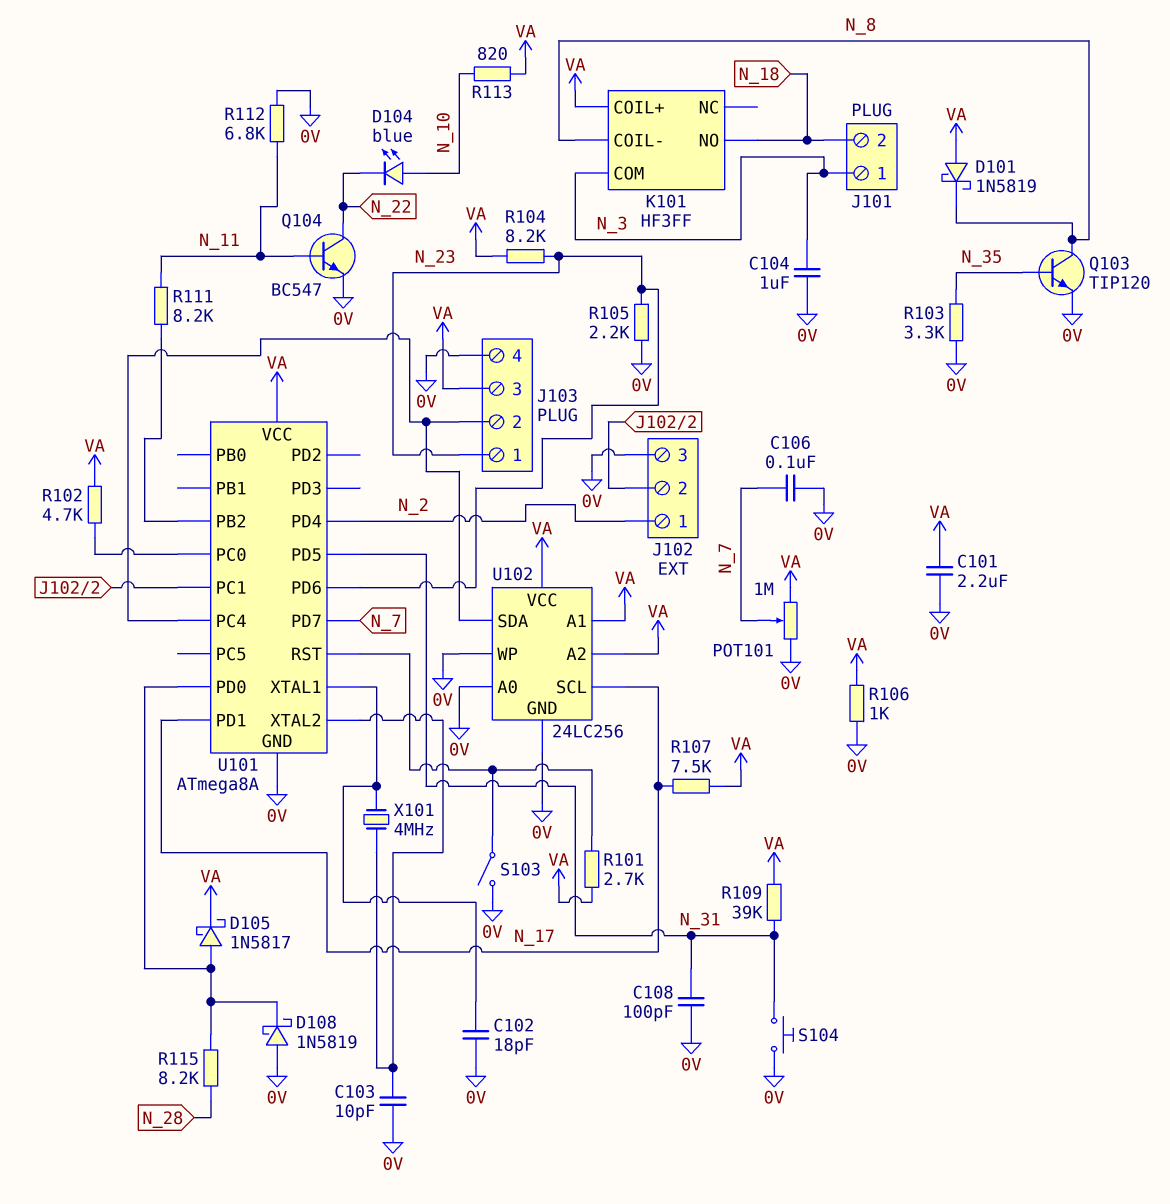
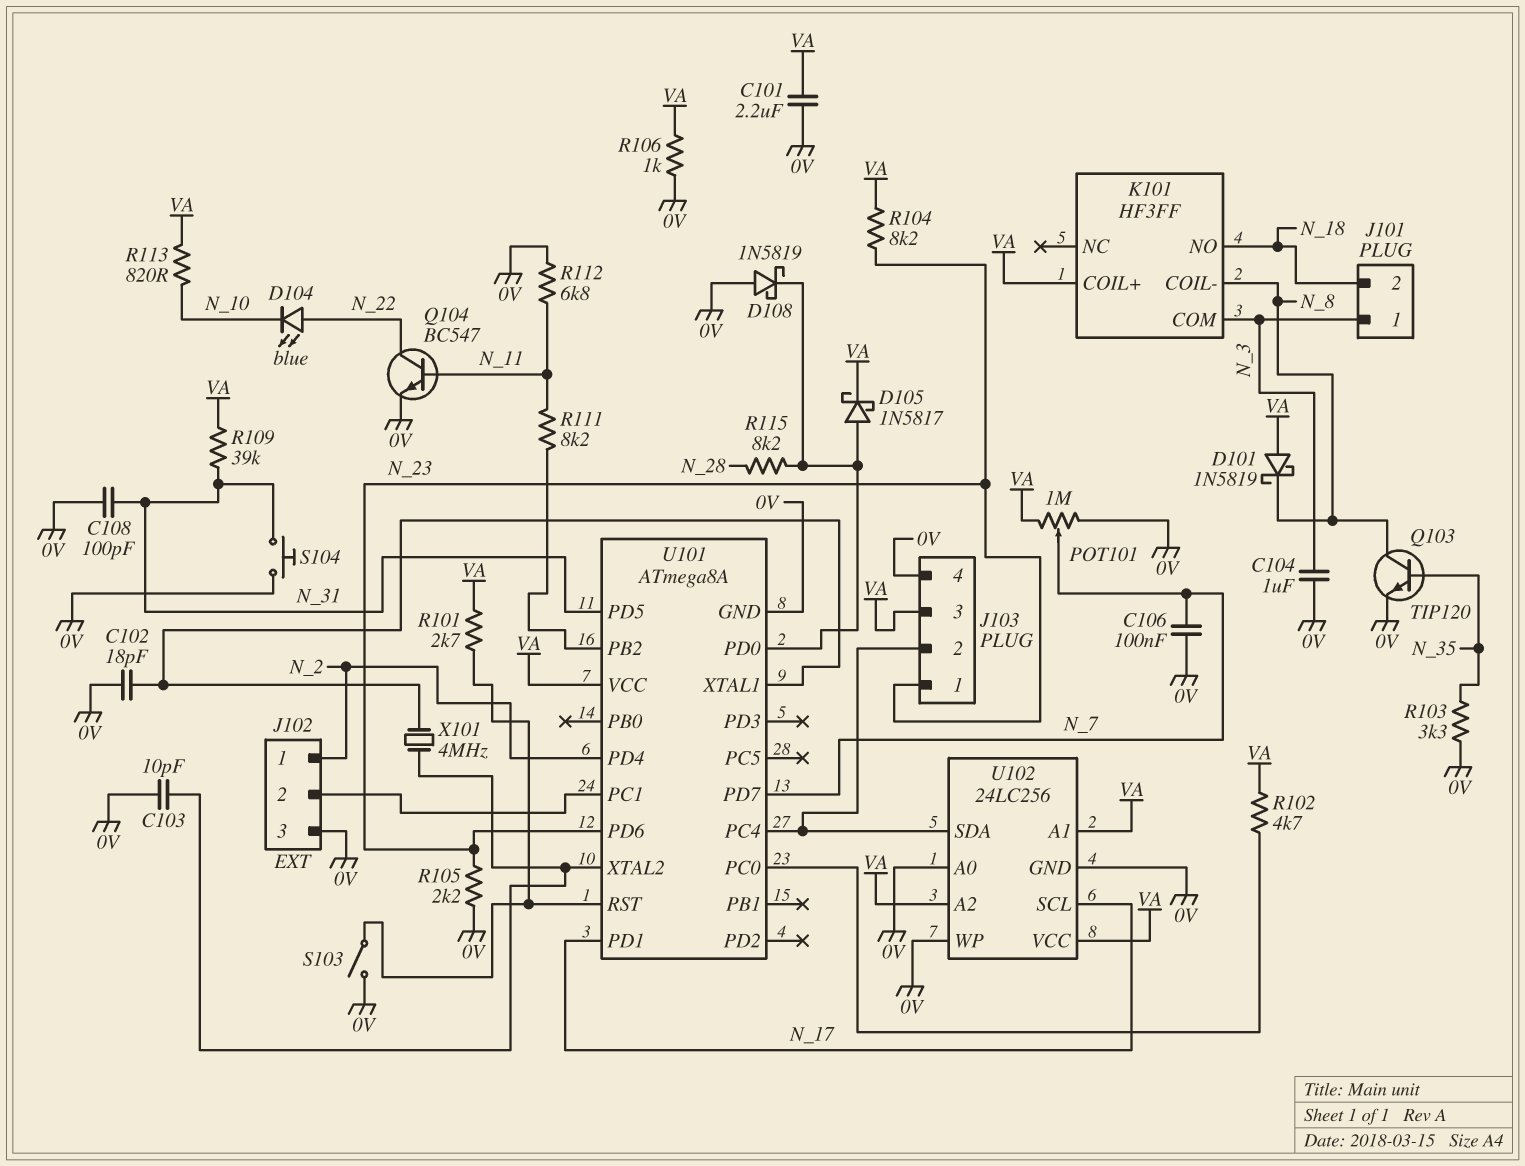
D104: LED blue (A N_10, K N_22) -> LED blue (A N_22, K N_10)
R107: 7.5k (N_17, VA) -> none

